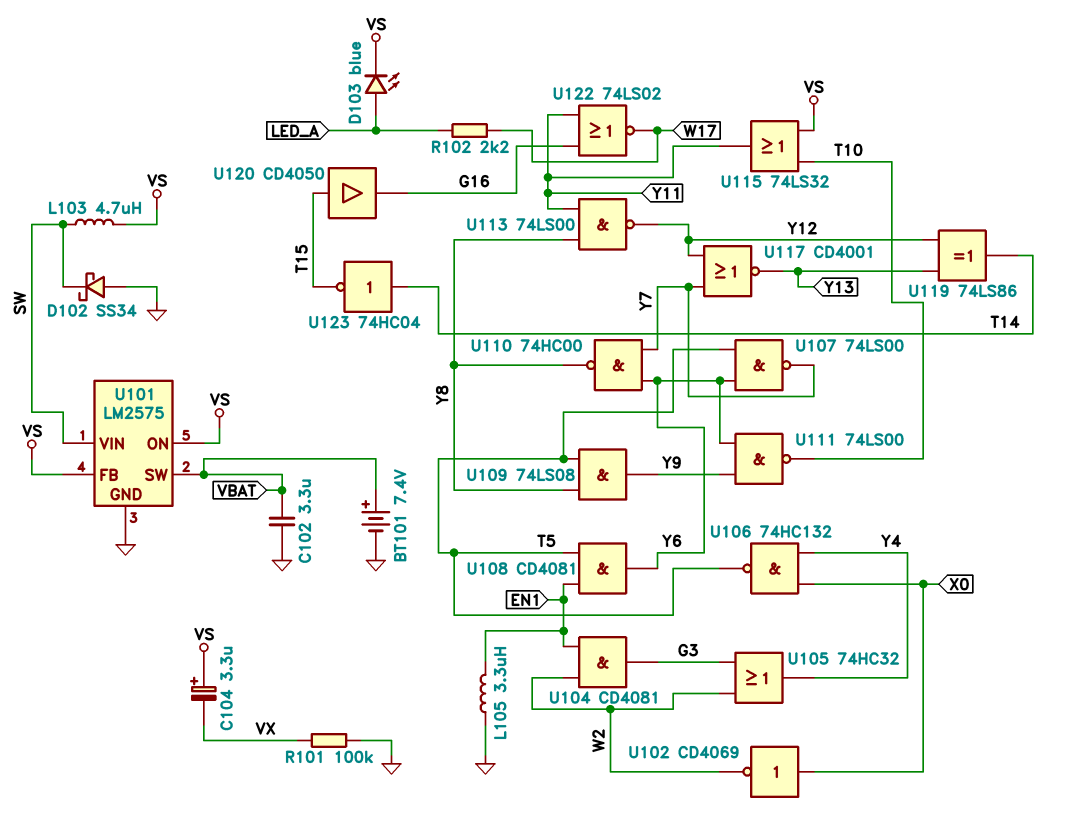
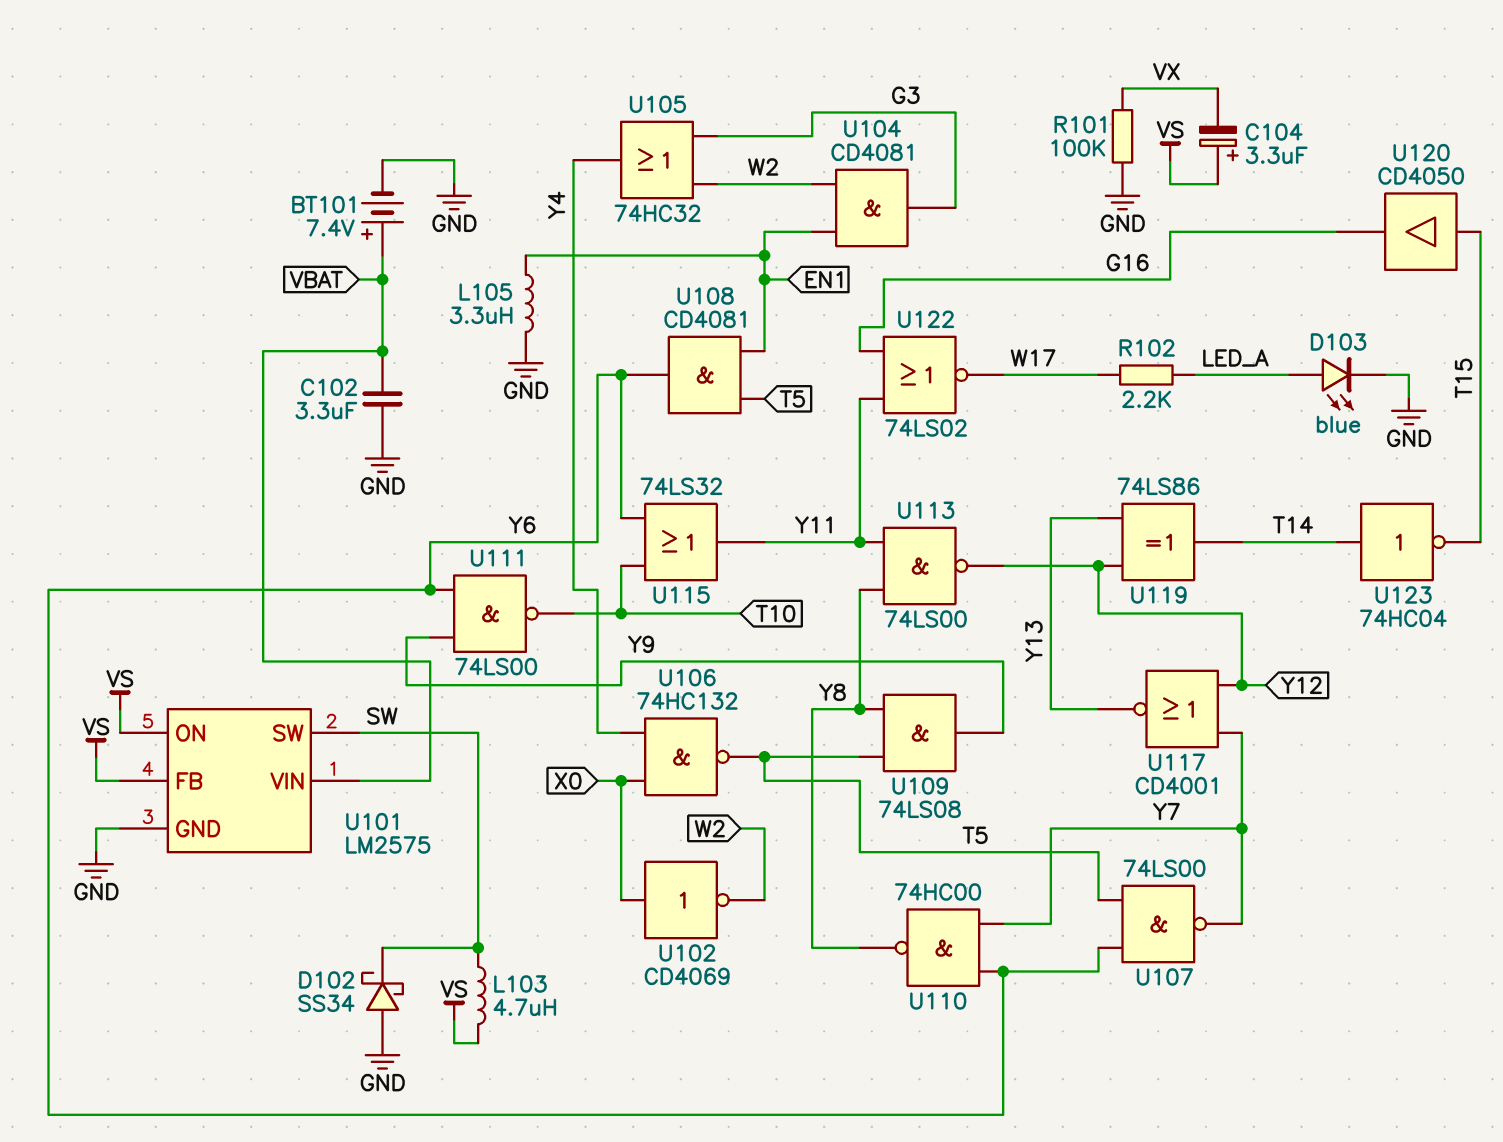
D103: LED blue (A LED_A, K VS) -> LED blue (A LED_A, K GND)
U101 pin SW: VBAT -> SW
U101 pin VIN: SW -> VBAT
U115: OR 74LS32 (in T10, in VS, out Y11) -> OR 74LS32 (in T10, in Y6, out Y11)

